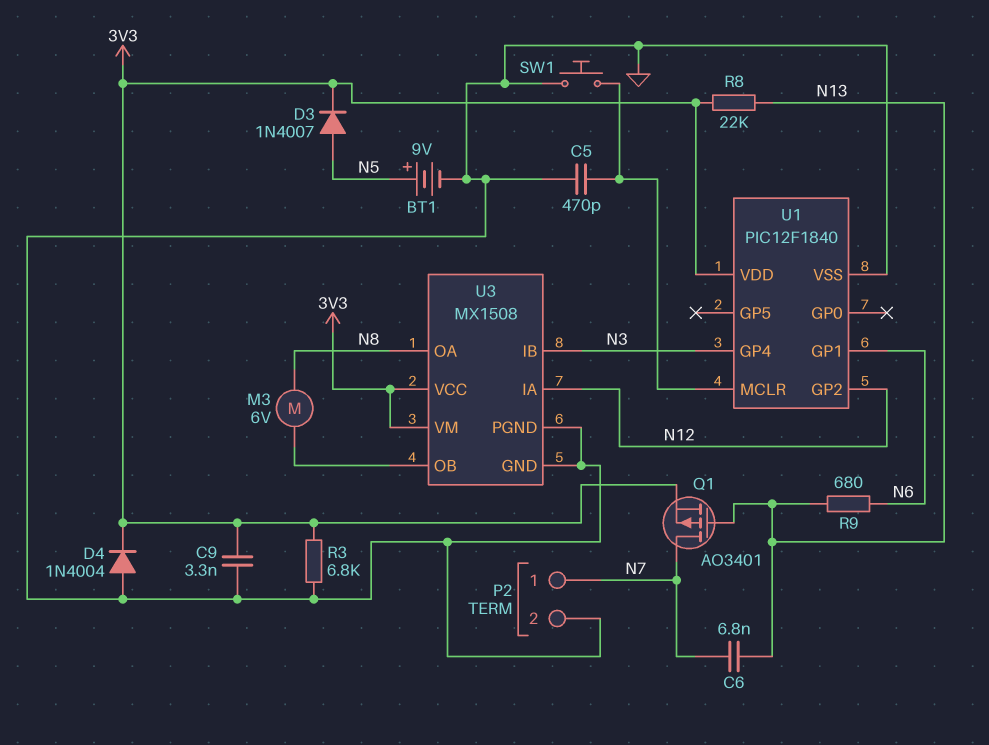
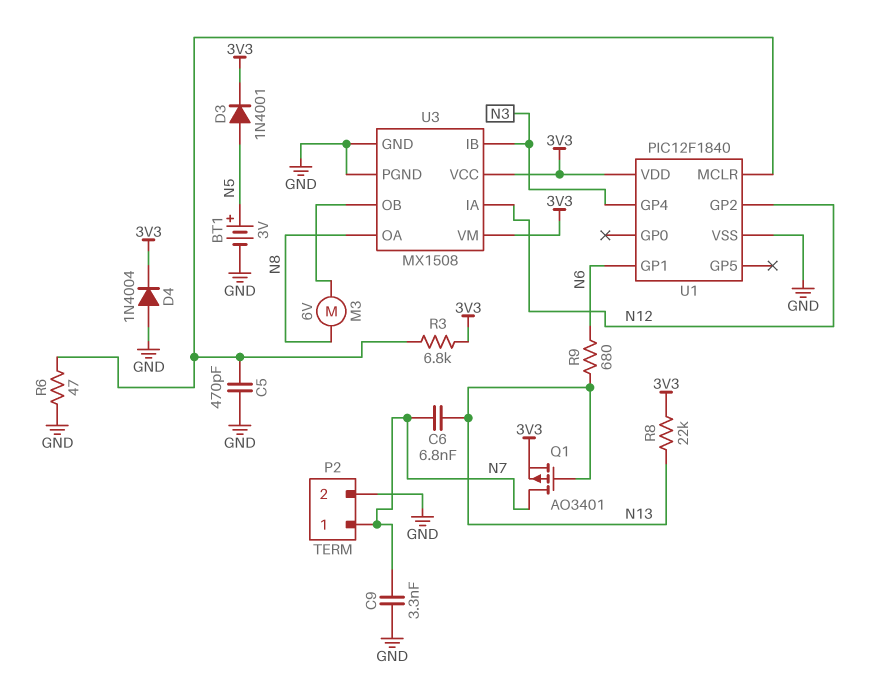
BT1: 9V (plus N5, minus GND) -> 3V (plus N5, minus GND)
C9: 3.3nF (3V3, GND) -> 3.3nF (GND, N7)
D3: diode 1N4007 (A N5, K 3V3) -> diode 1N4001 (A N5, K 3V3)
R3: 6.8k (3V3, GND) -> 6.8k (3V3, U1/MCLR)
R6: none -> 47 (GND, U1/MCLR)
SW1: button (GND, U1/MCLR) -> none

